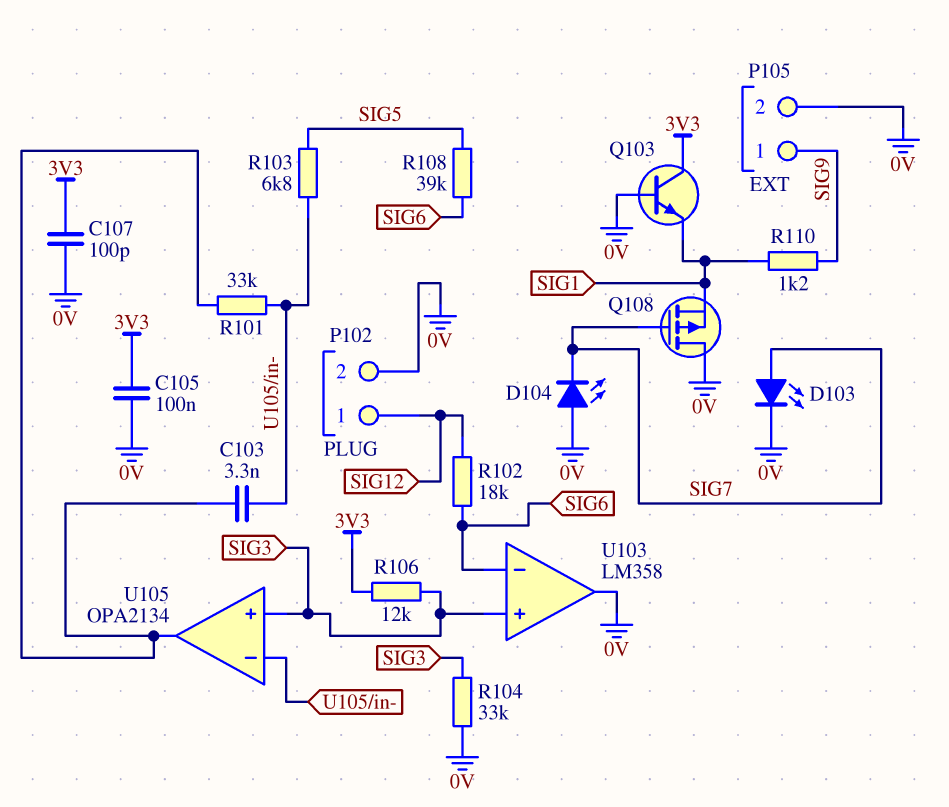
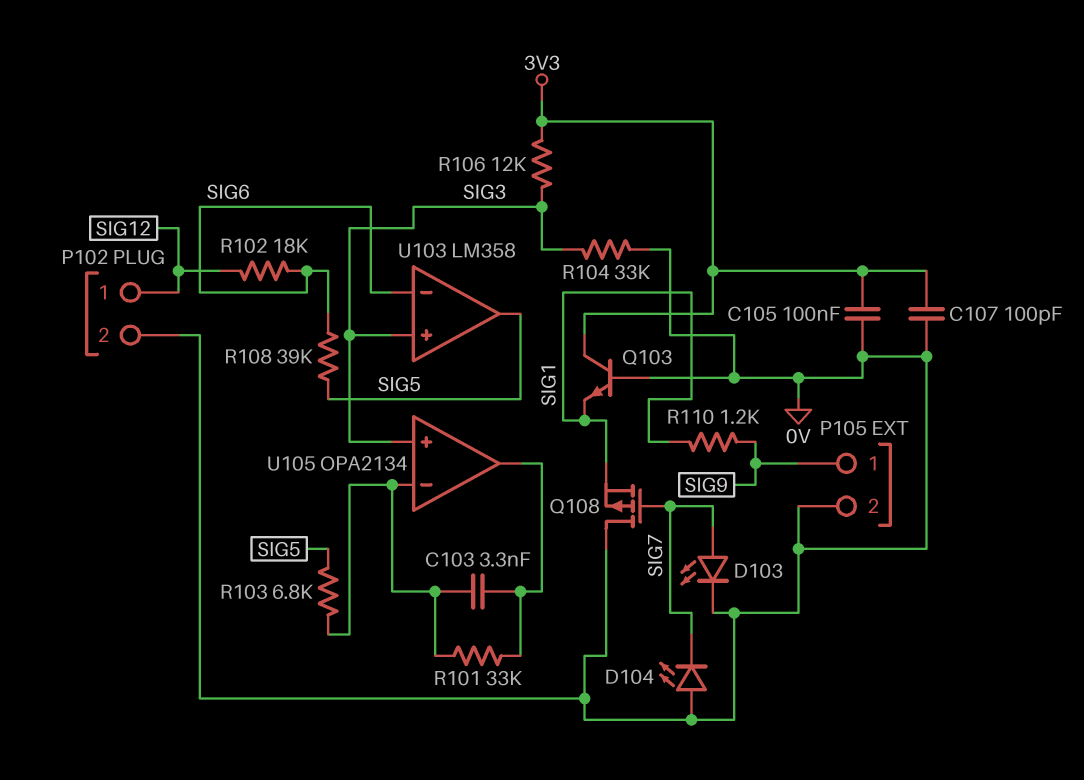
U103 pin out: 0V -> SIG5

